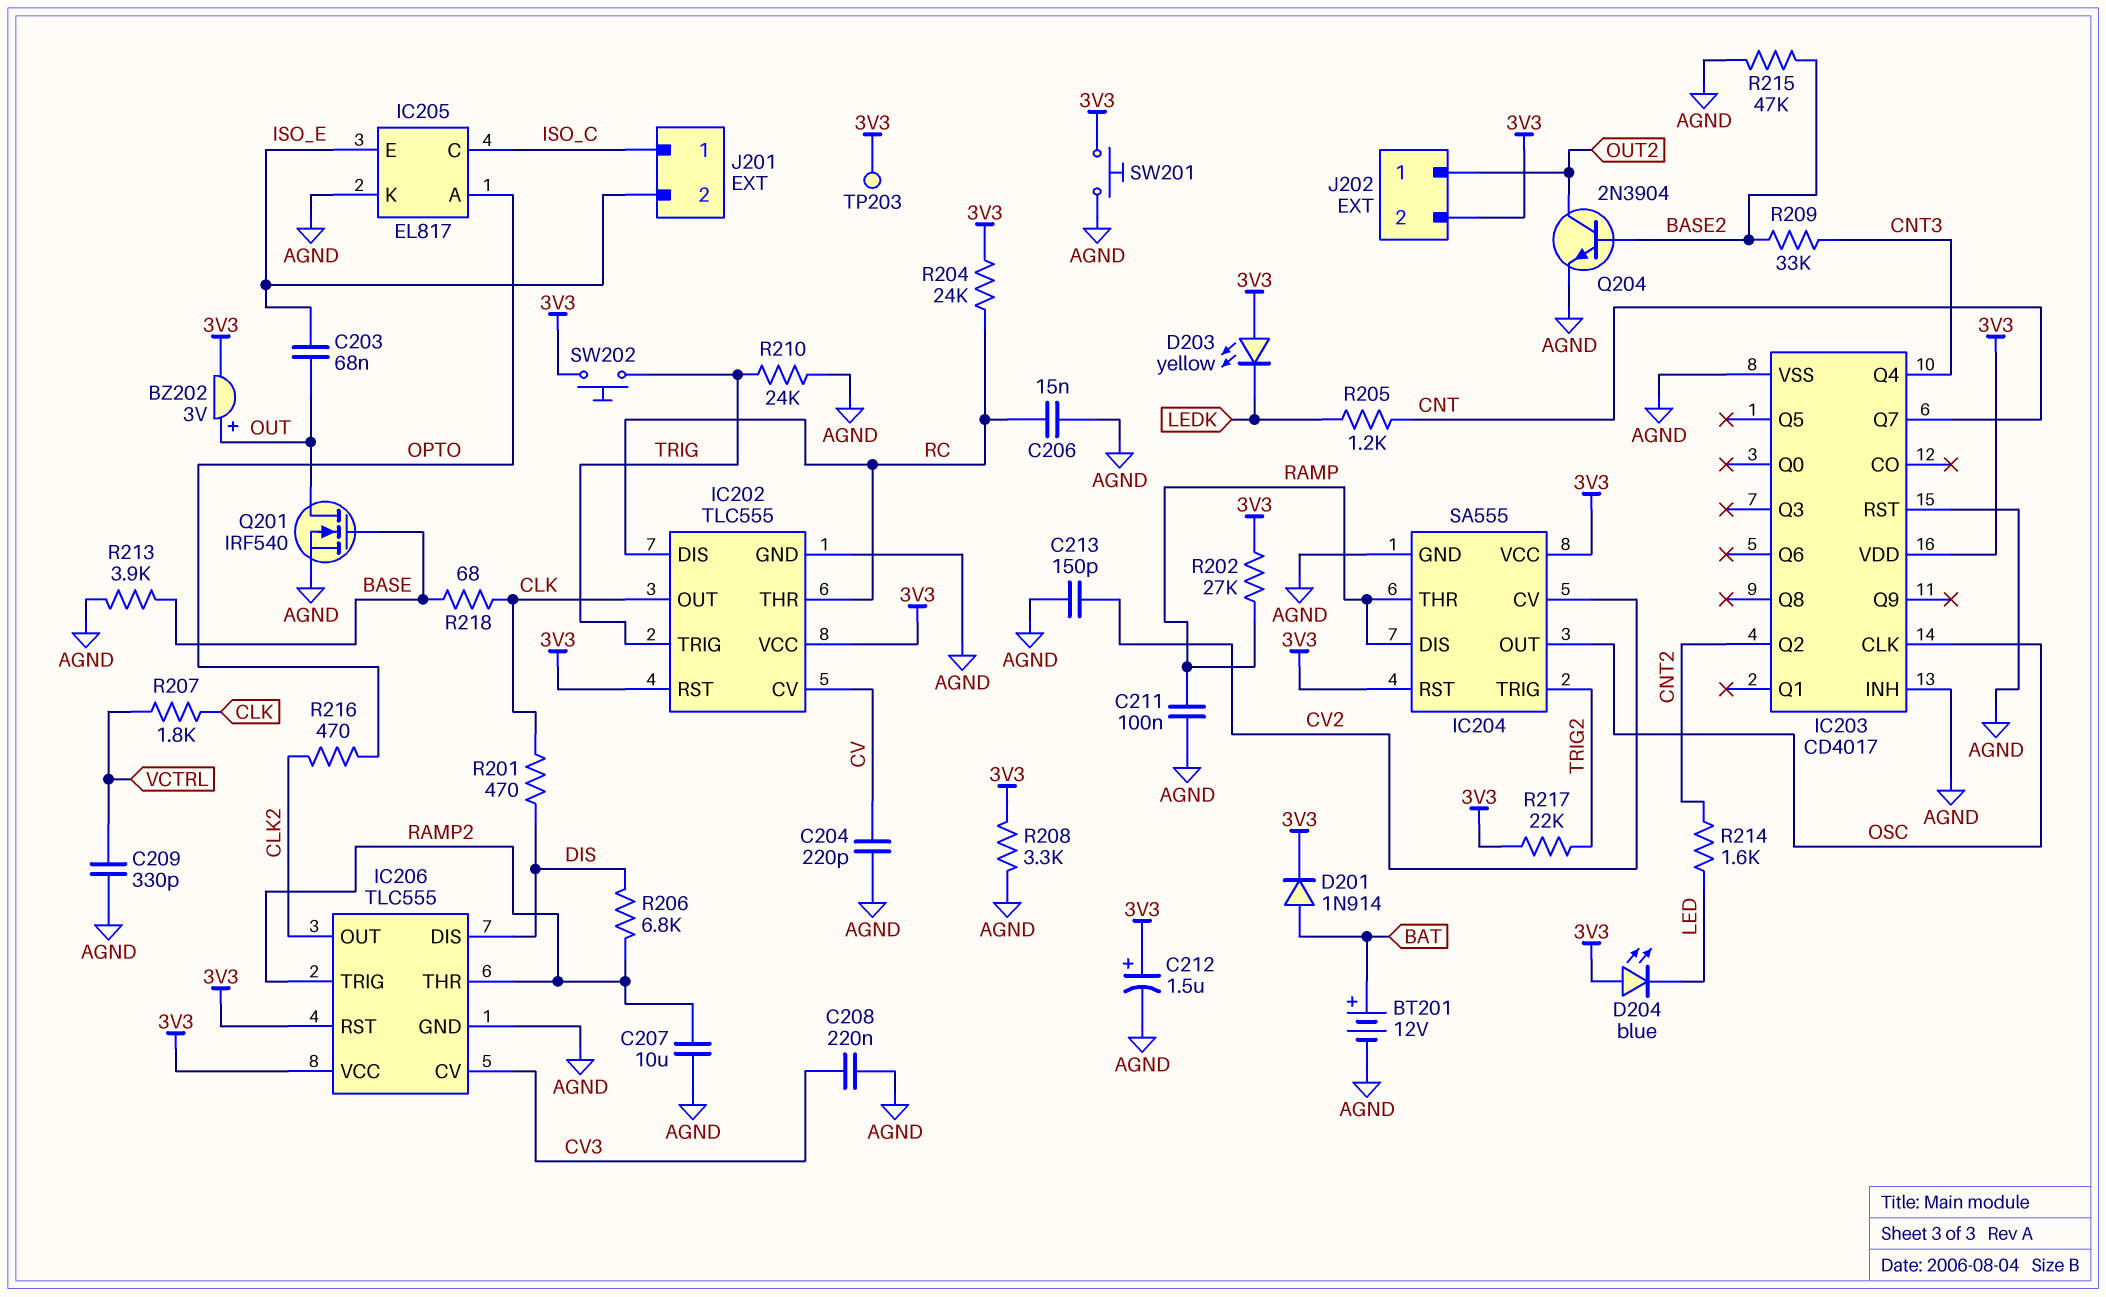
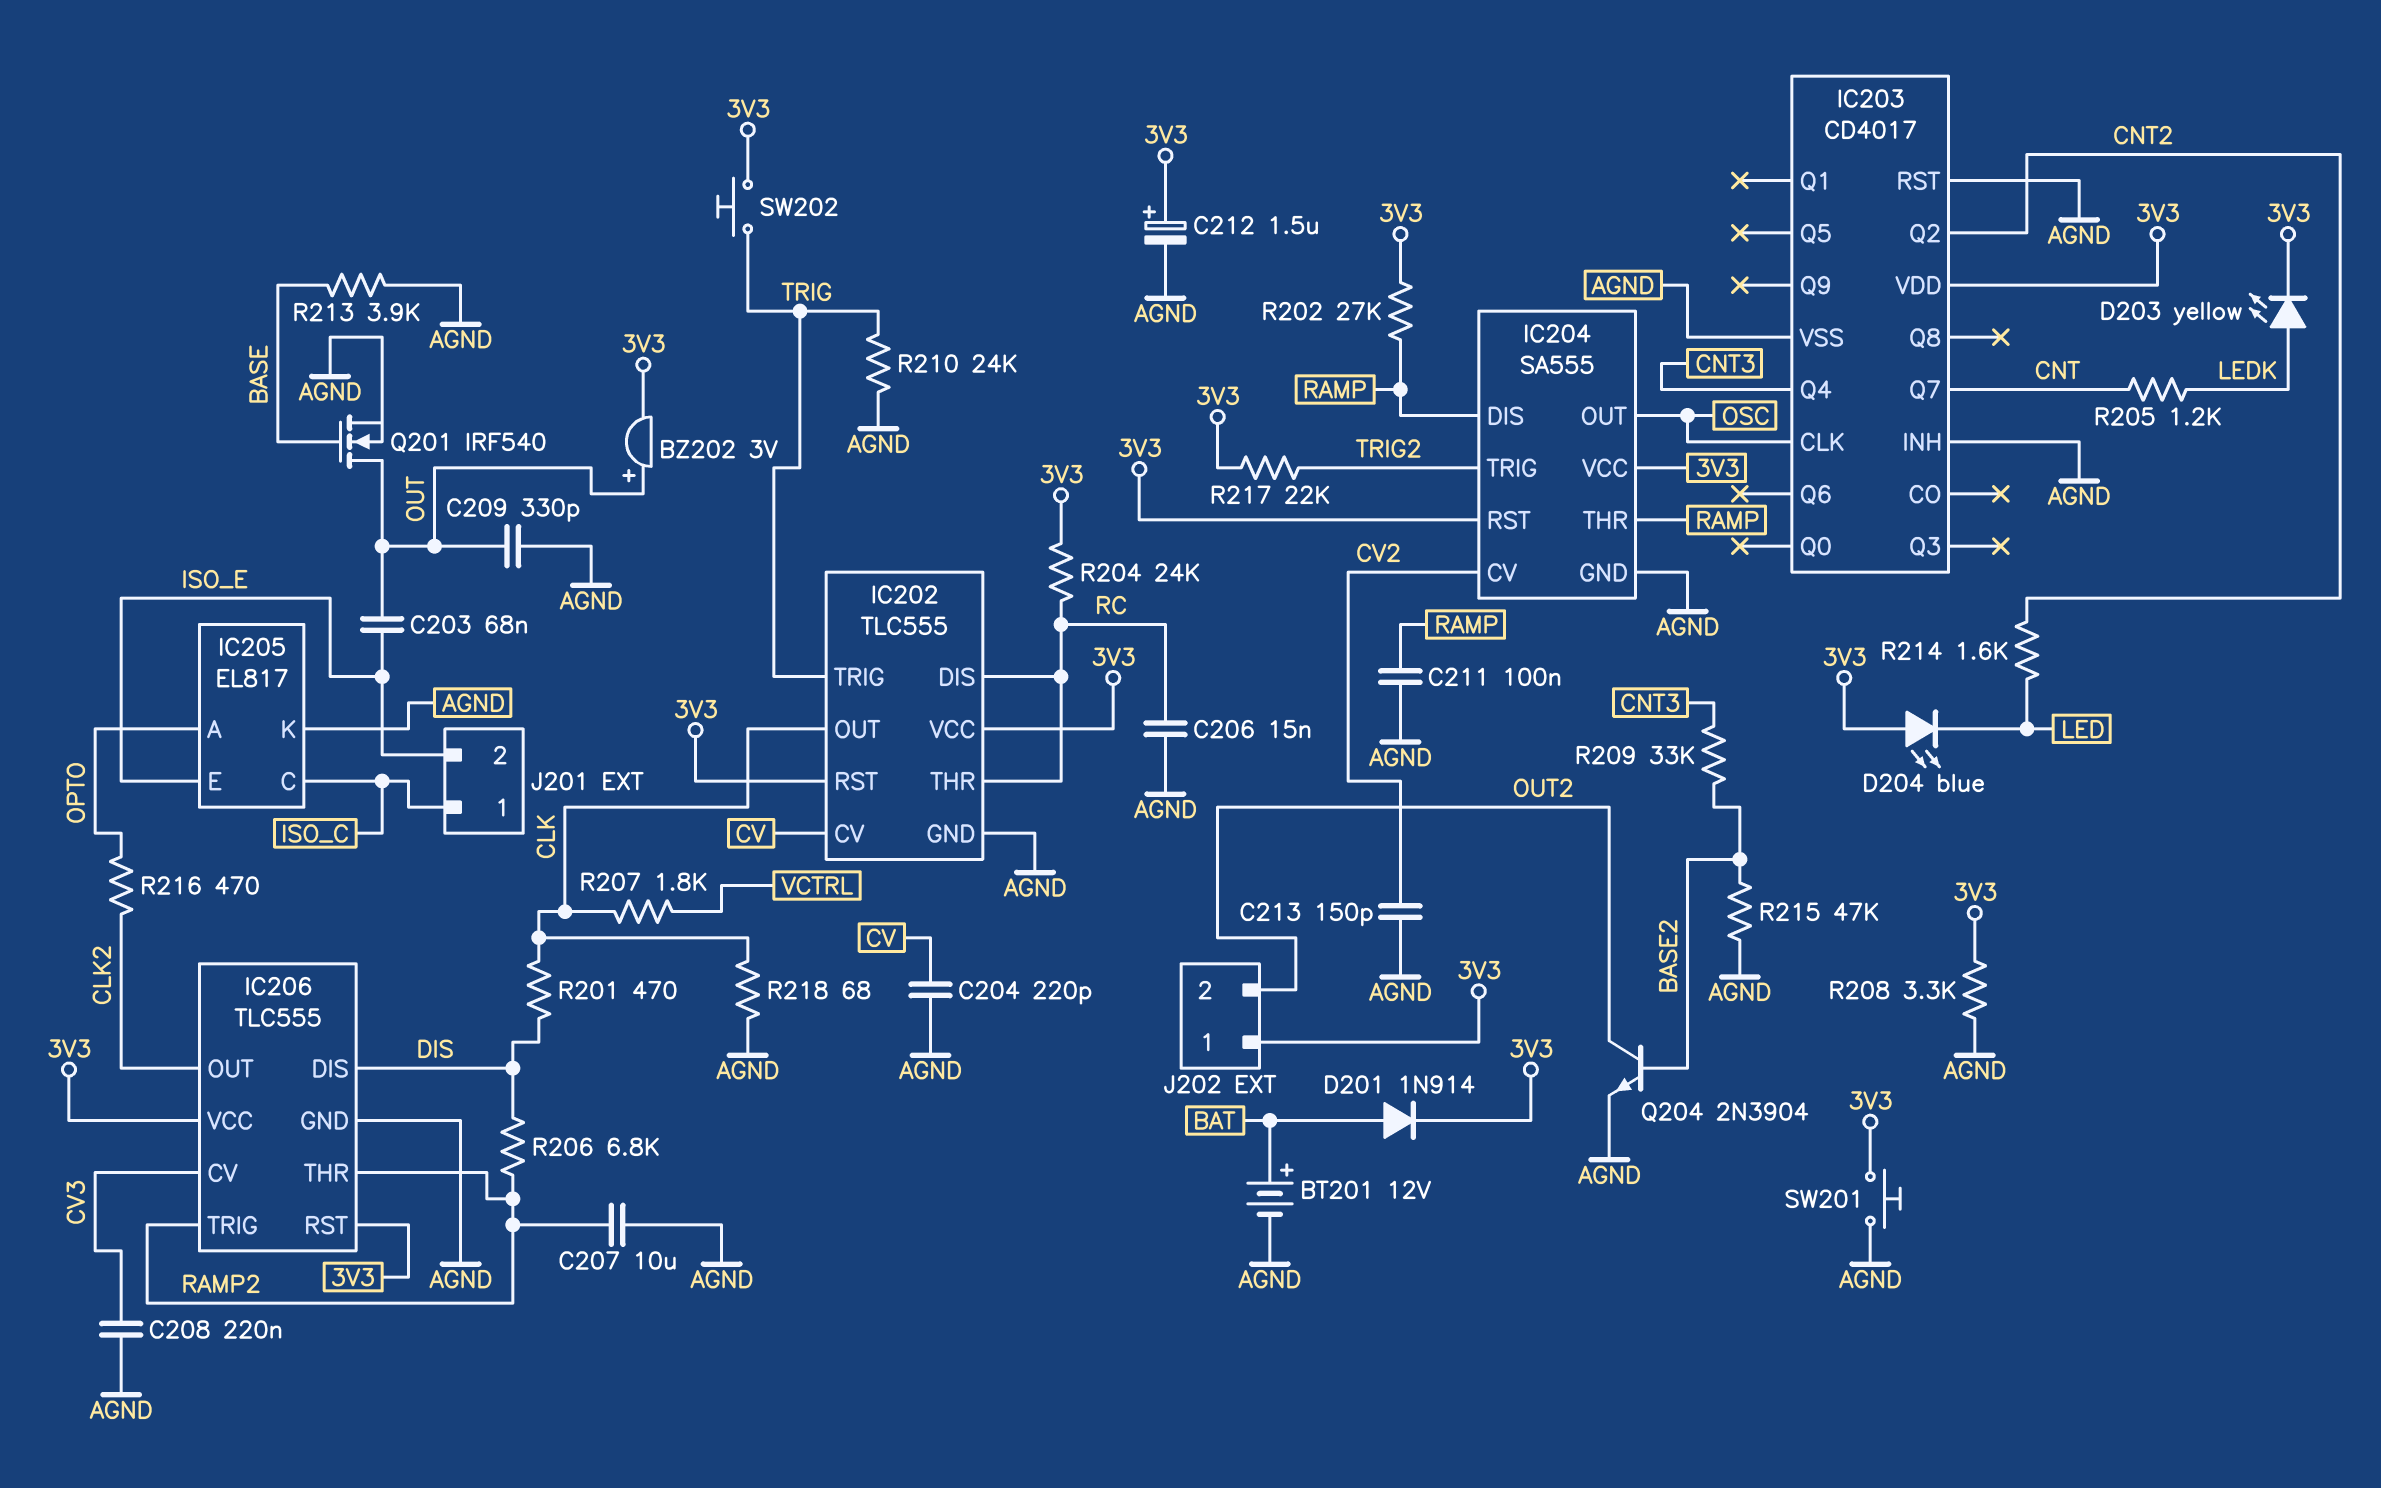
C209: 330pF (AGND, VCTRL) -> 330pF (AGND, OUT)
D203: LED yellow (A 3V3, K LEDK) -> LED yellow (A LEDK, K 3V3)
J202 pin 1: OUT2 -> 3V3
J202 pin 2: 3V3 -> OUT2
R218: 68 (BASE, CLK) -> 68 (AGND, CLK)
TP203: test point (3V3) -> none

